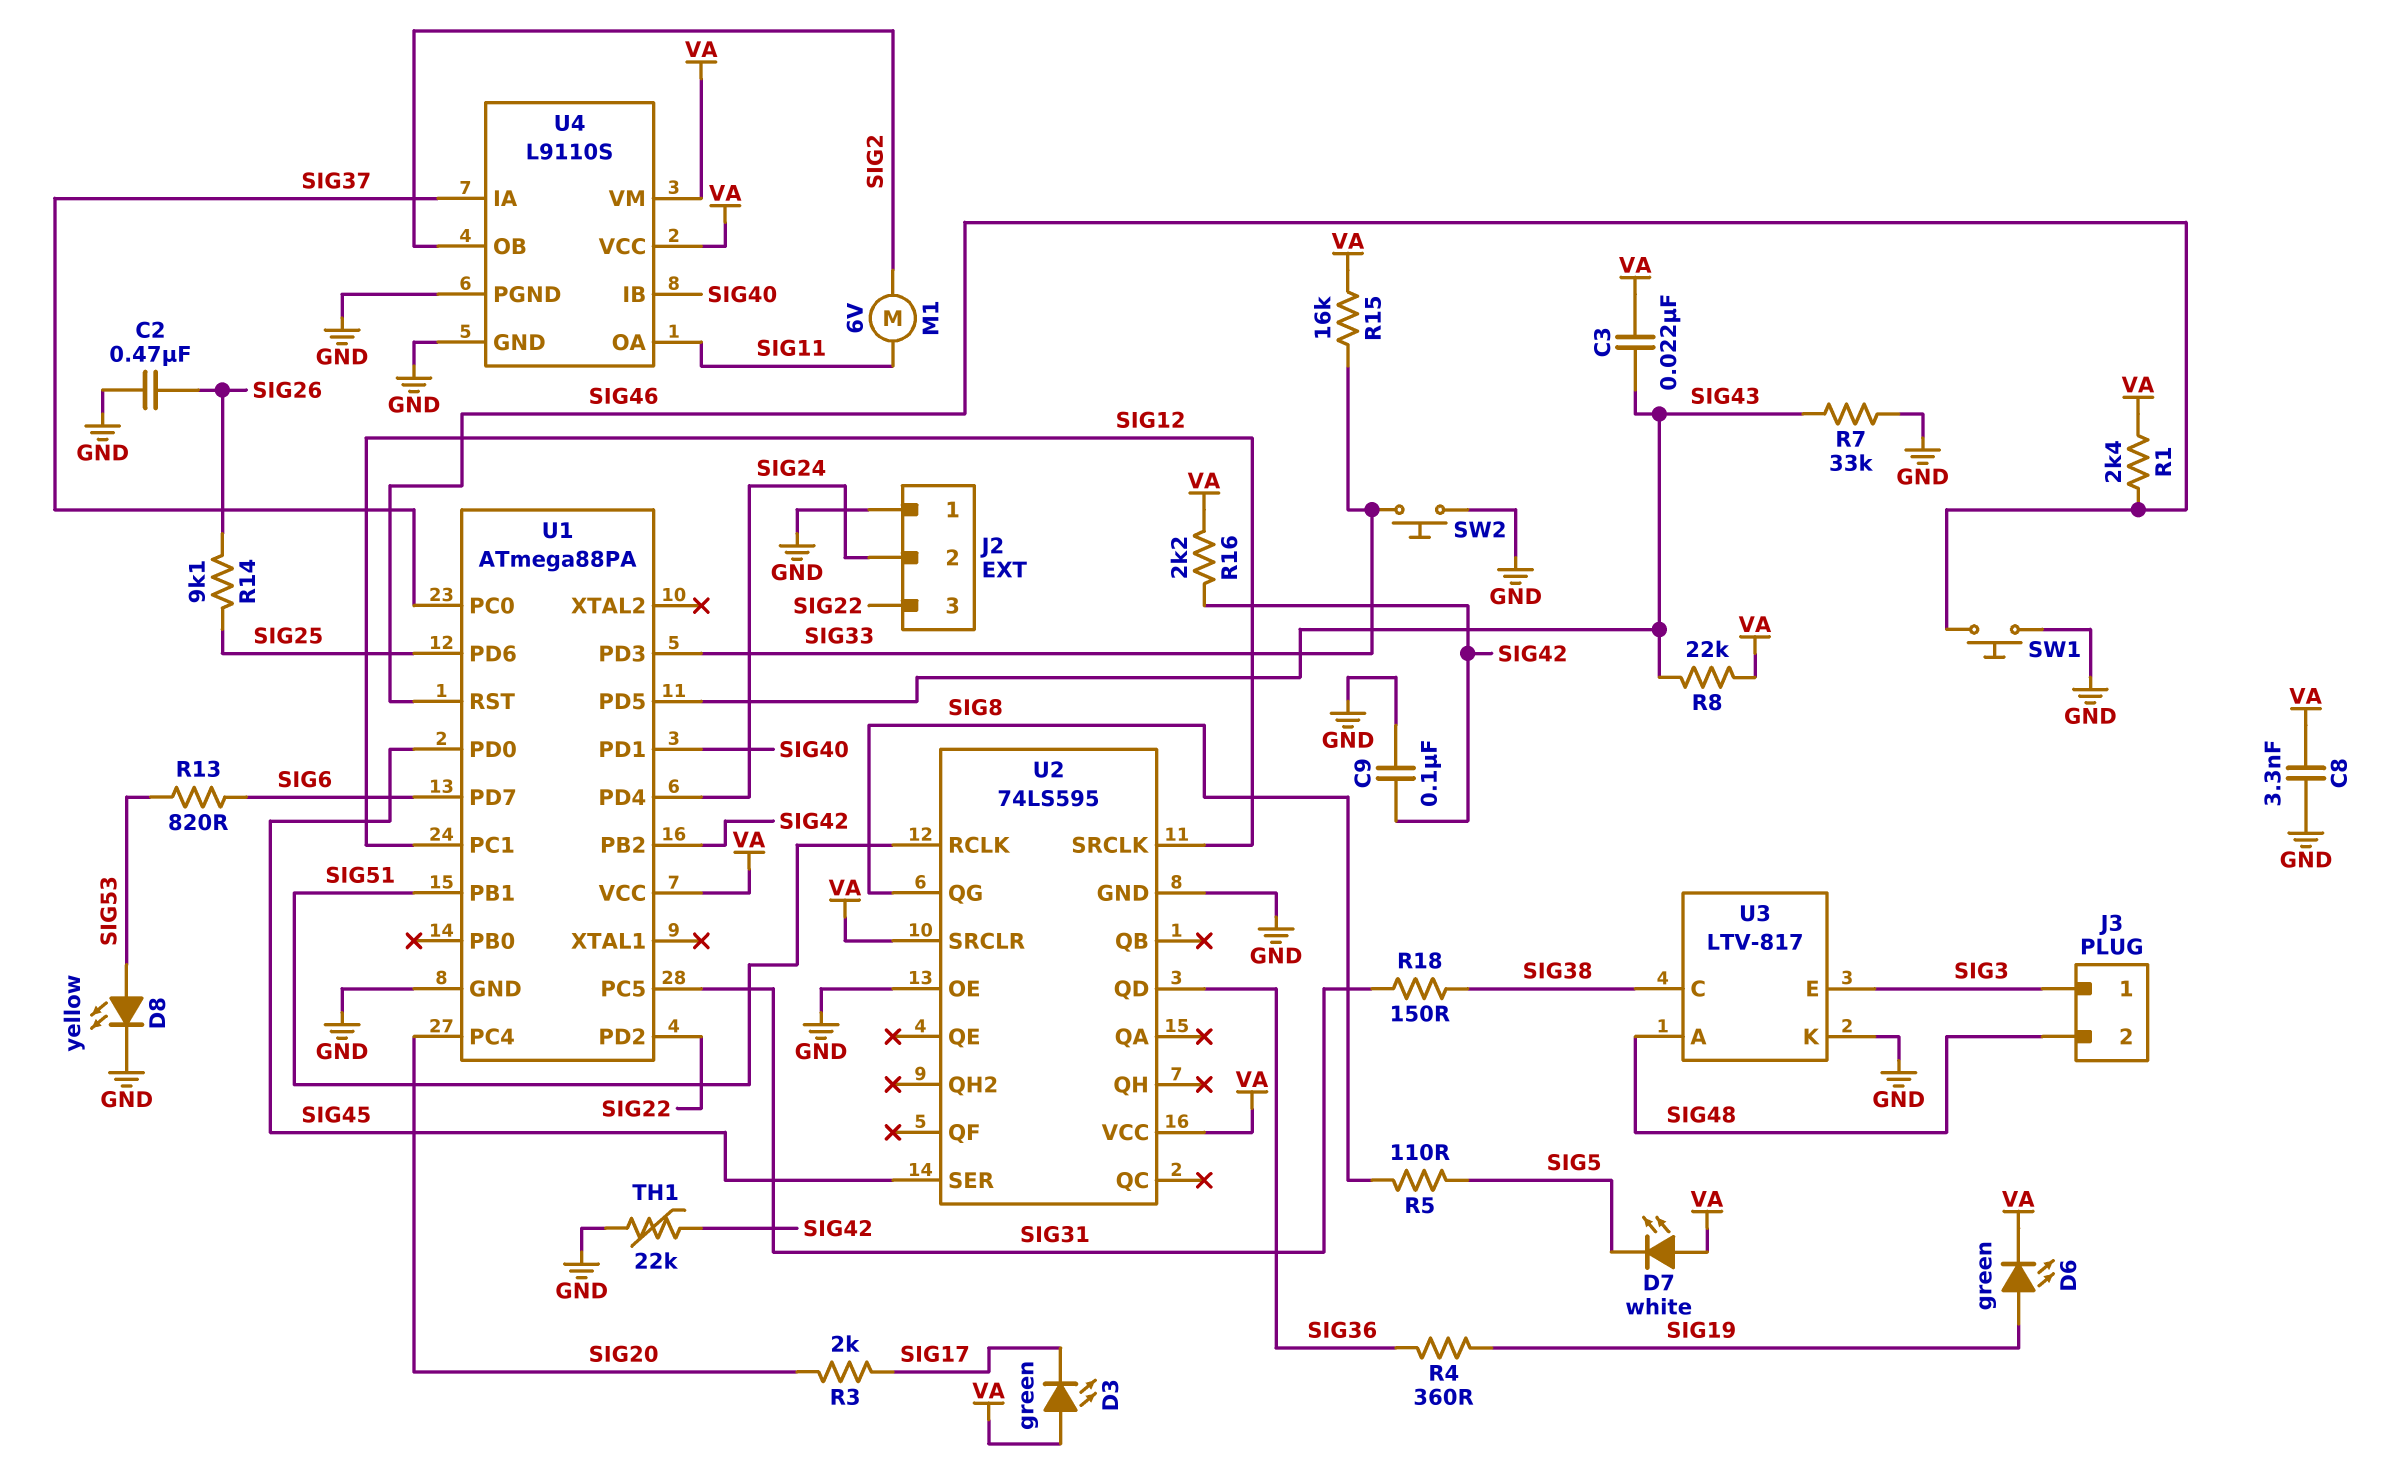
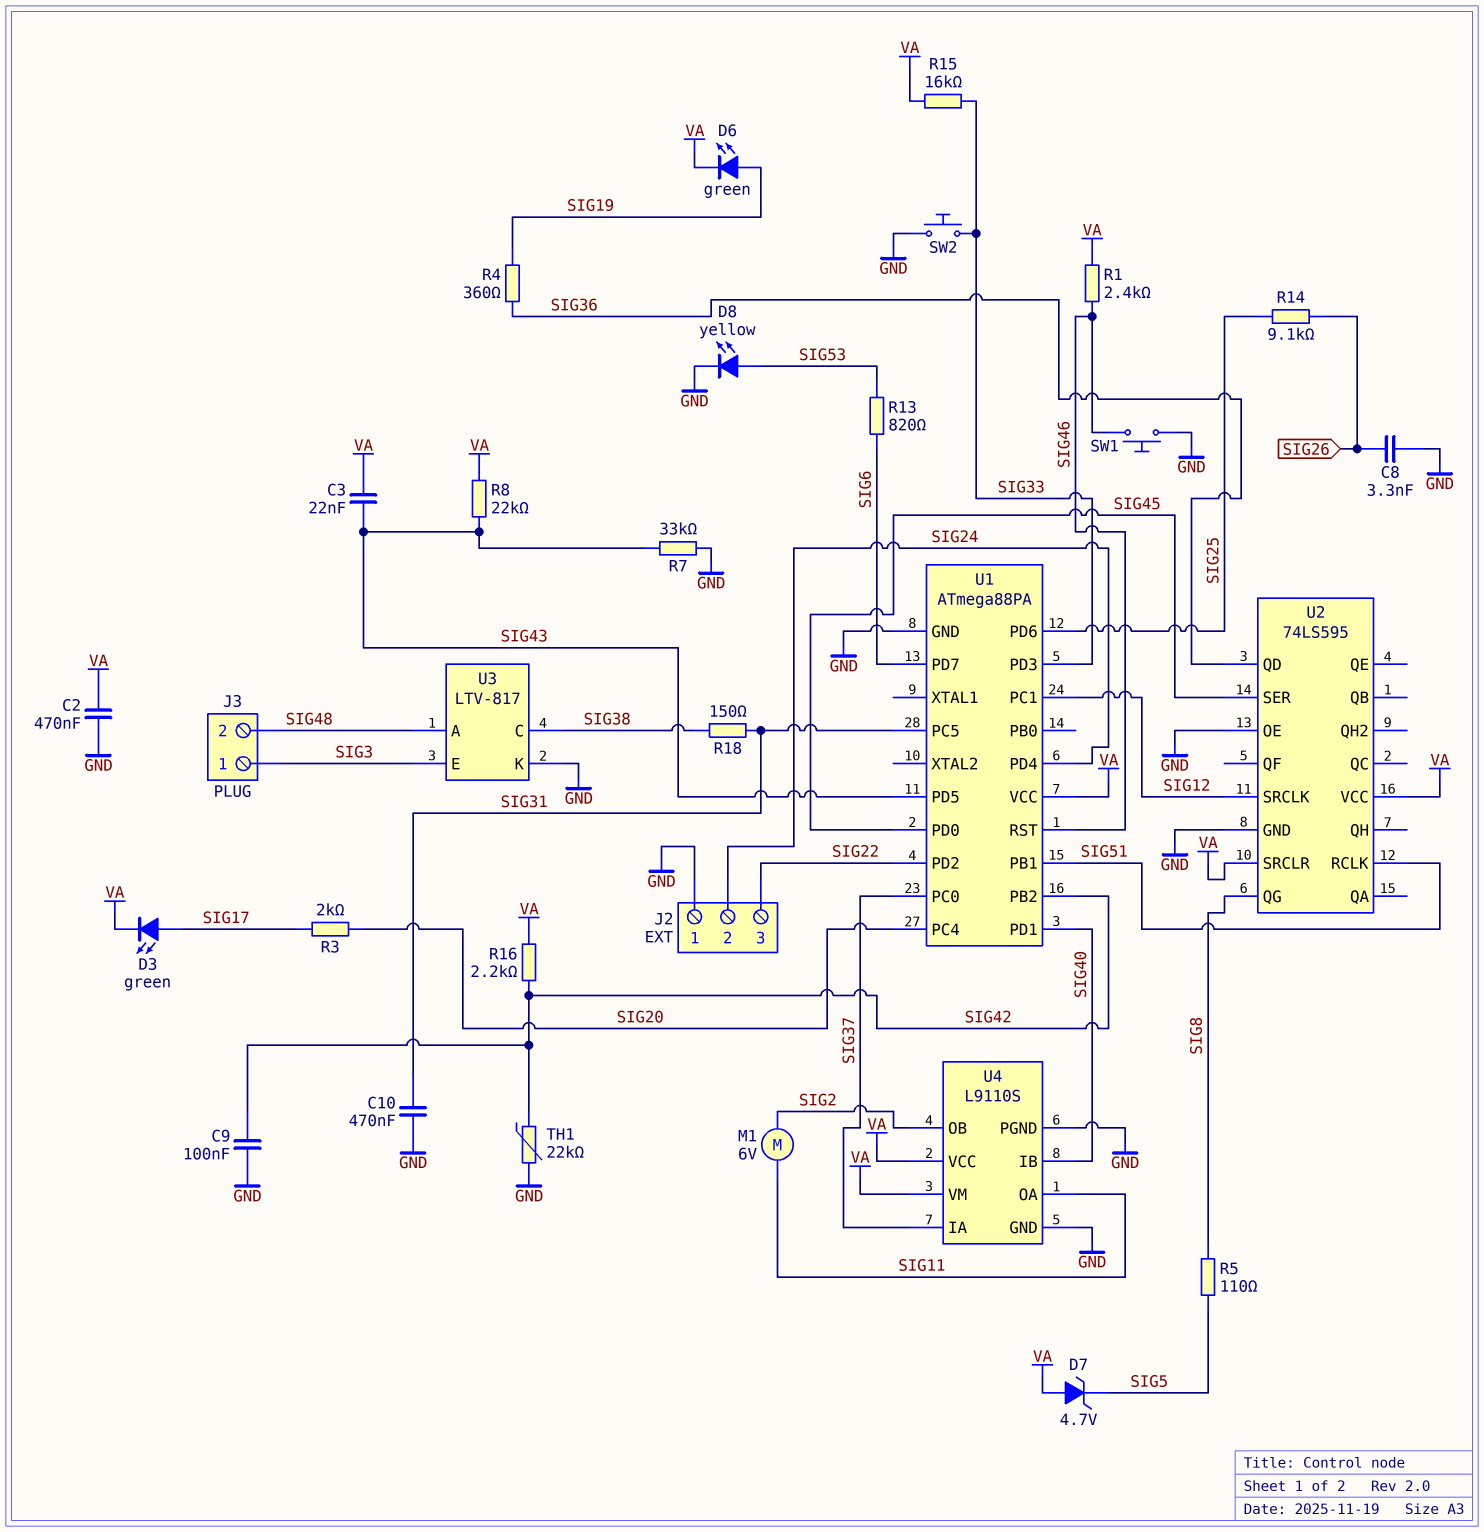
C2: 470nF (GND, SIG26) -> 470nF (GND, VA)
C8: 3.3nF (GND, VA) -> 3.3nF (GND, SIG26)
C10: none -> 470nF (GND, SIG31)
D3: LED green (A VA, K SIG17) -> LED green (A SIG17, K VA)
D7: LED white (A VA, K SIG5) -> zener 4.7V (A VA, K SIG5)

